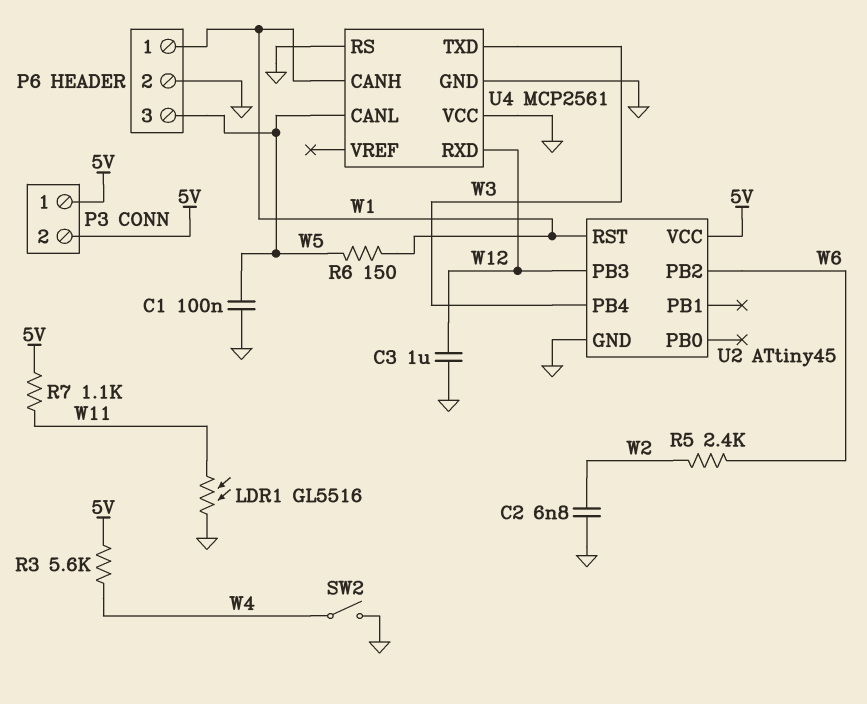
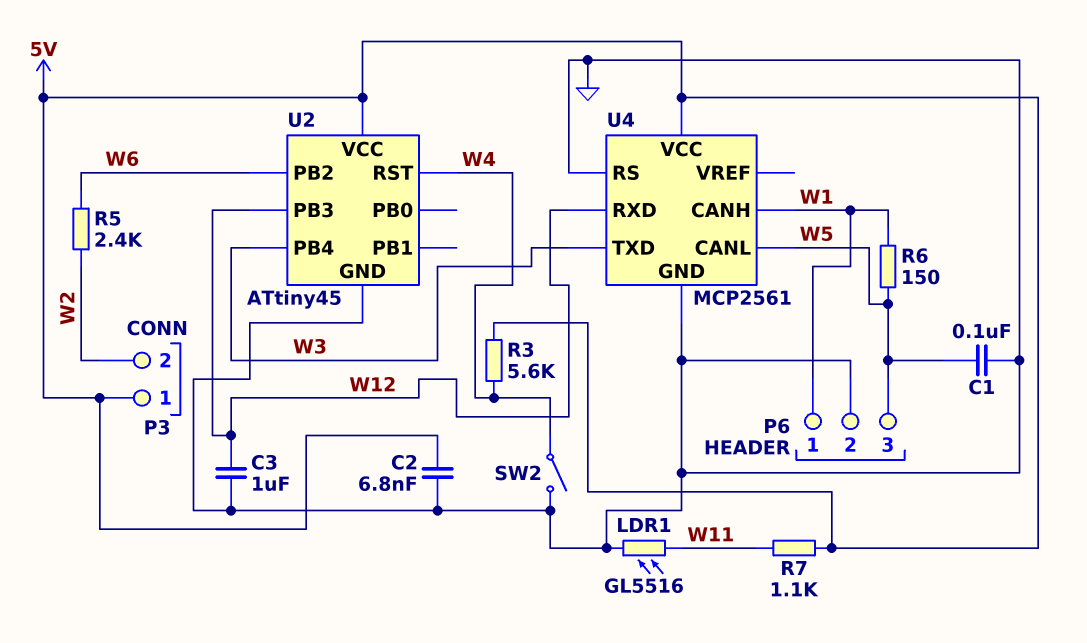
C2: 6.8nF (GND, W2) -> 6.8nF (5V, GND)
P3 pin 2: 5V -> W2
U2 pin RST: W1 -> W4
U4 pin VCC: GND -> 5V

